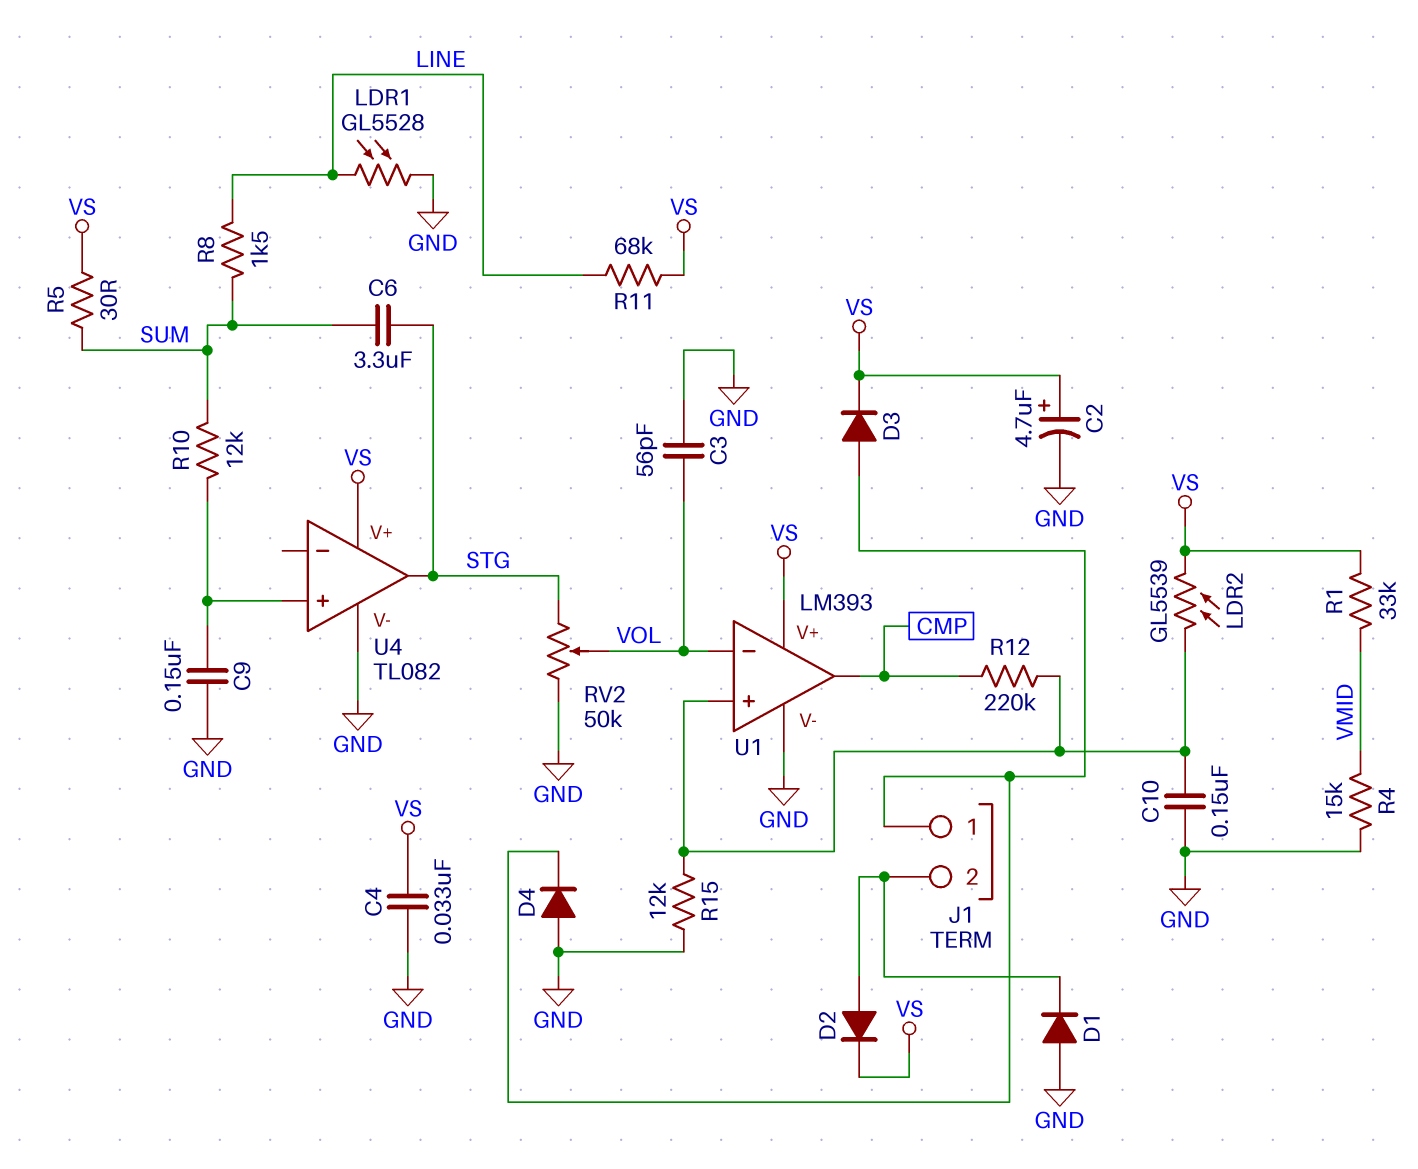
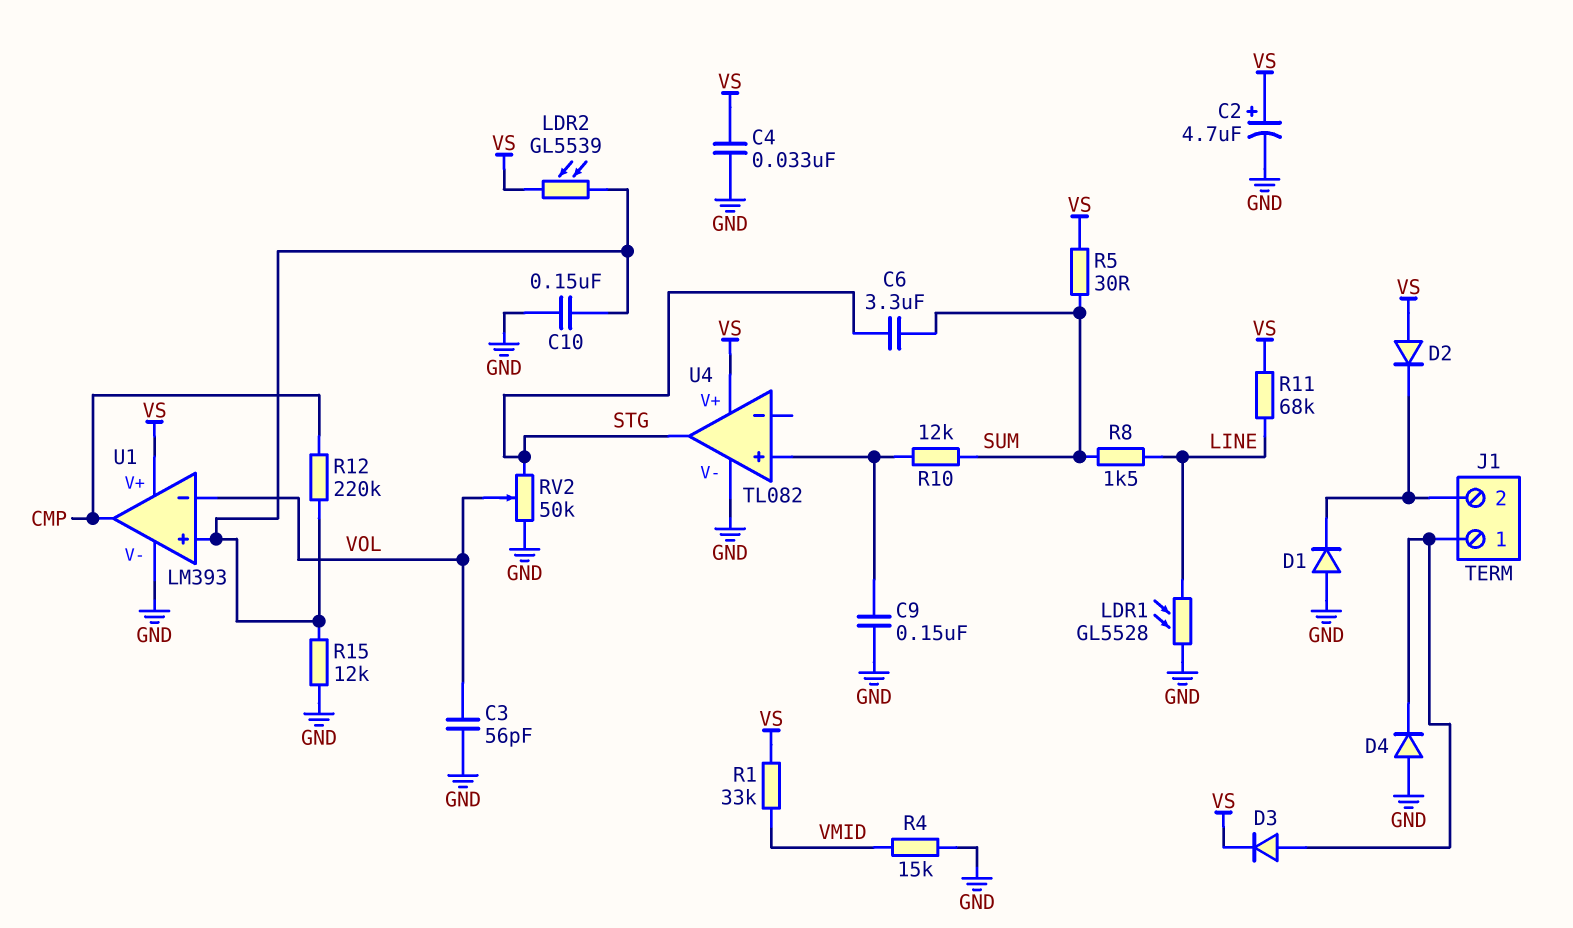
D2: diode (A J1/2, K VS) -> diode (A VS, K J1/2)

